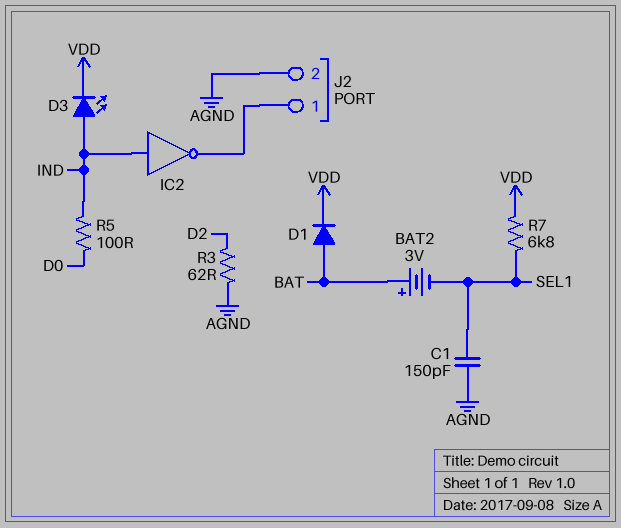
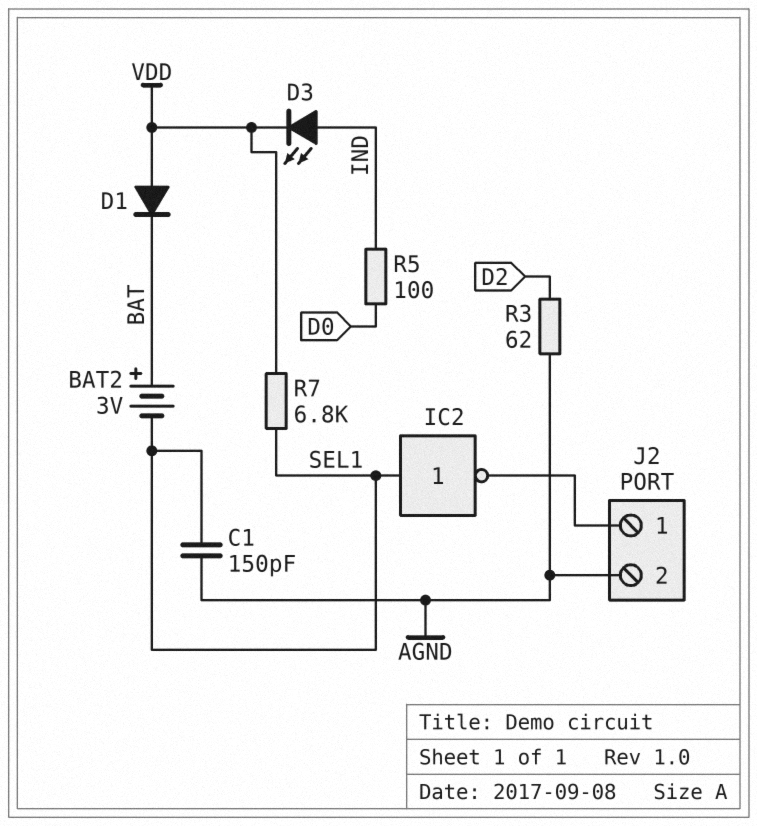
D1: diode (A BAT, K VDD) -> diode (A VDD, K BAT)
IC2: NOT (in IND, out J2/1) -> NOT (in SEL1, out J2/1)

